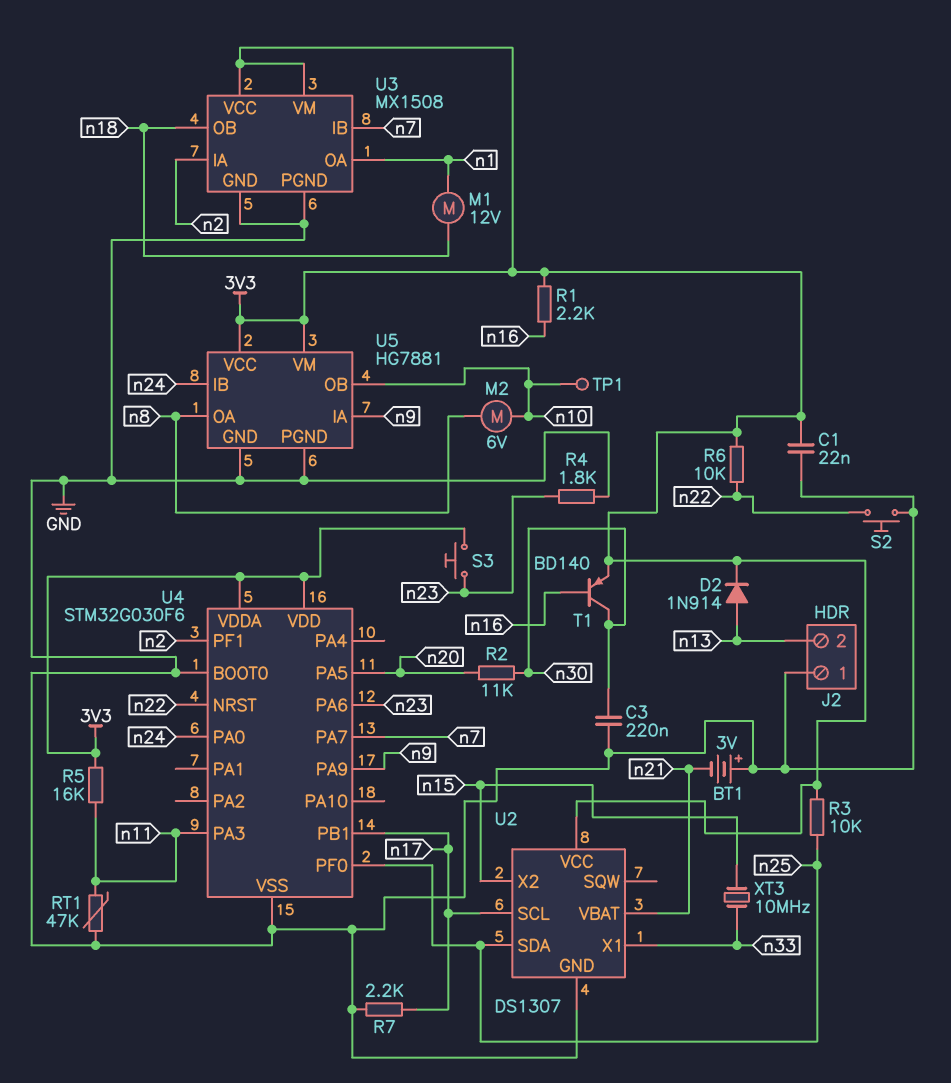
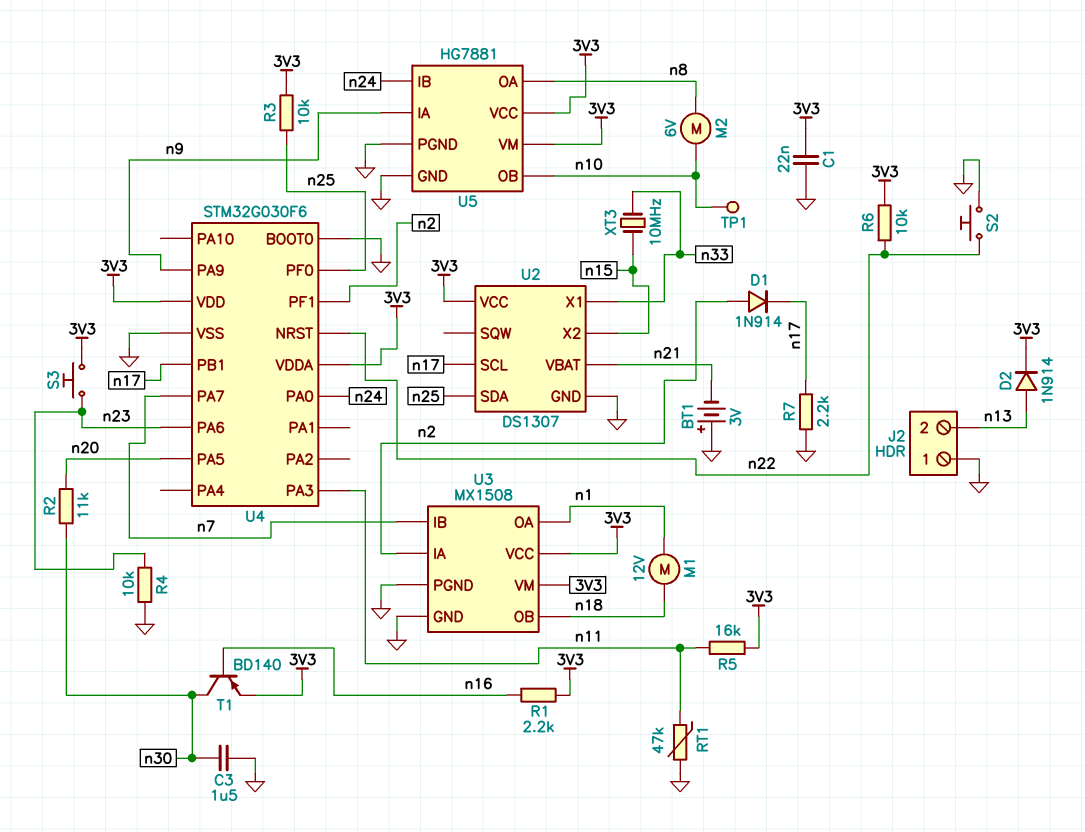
C3: 220nF (GND, n30) -> 1.5uF (GND, n30)
D1: none -> diode 1N914 (A n2, K n17)
R4: 1.8k (GND, n23) -> 10k (GND, n23)

